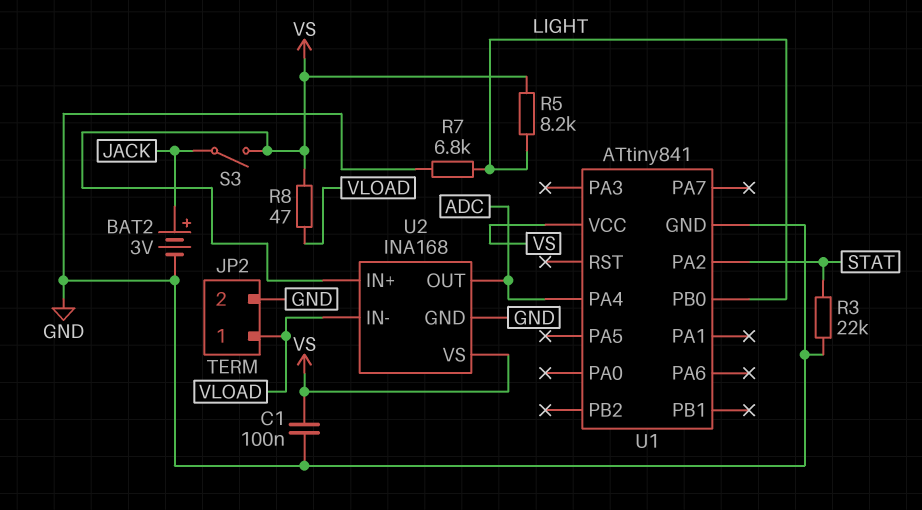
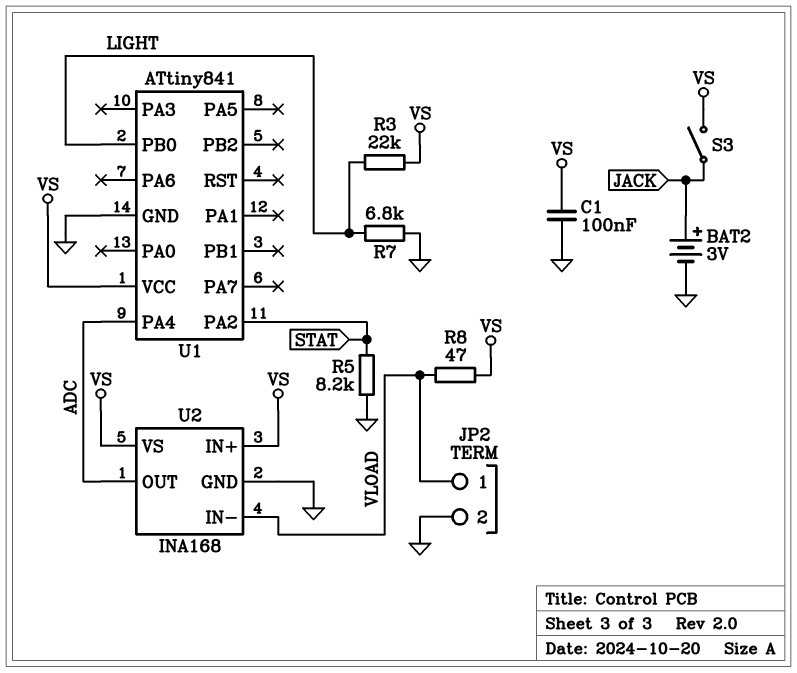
R3: 22k (GND, STAT) -> 22k (LIGHT, VS)
R5: 8.2k (LIGHT, VS) -> 8.2k (GND, STAT)

